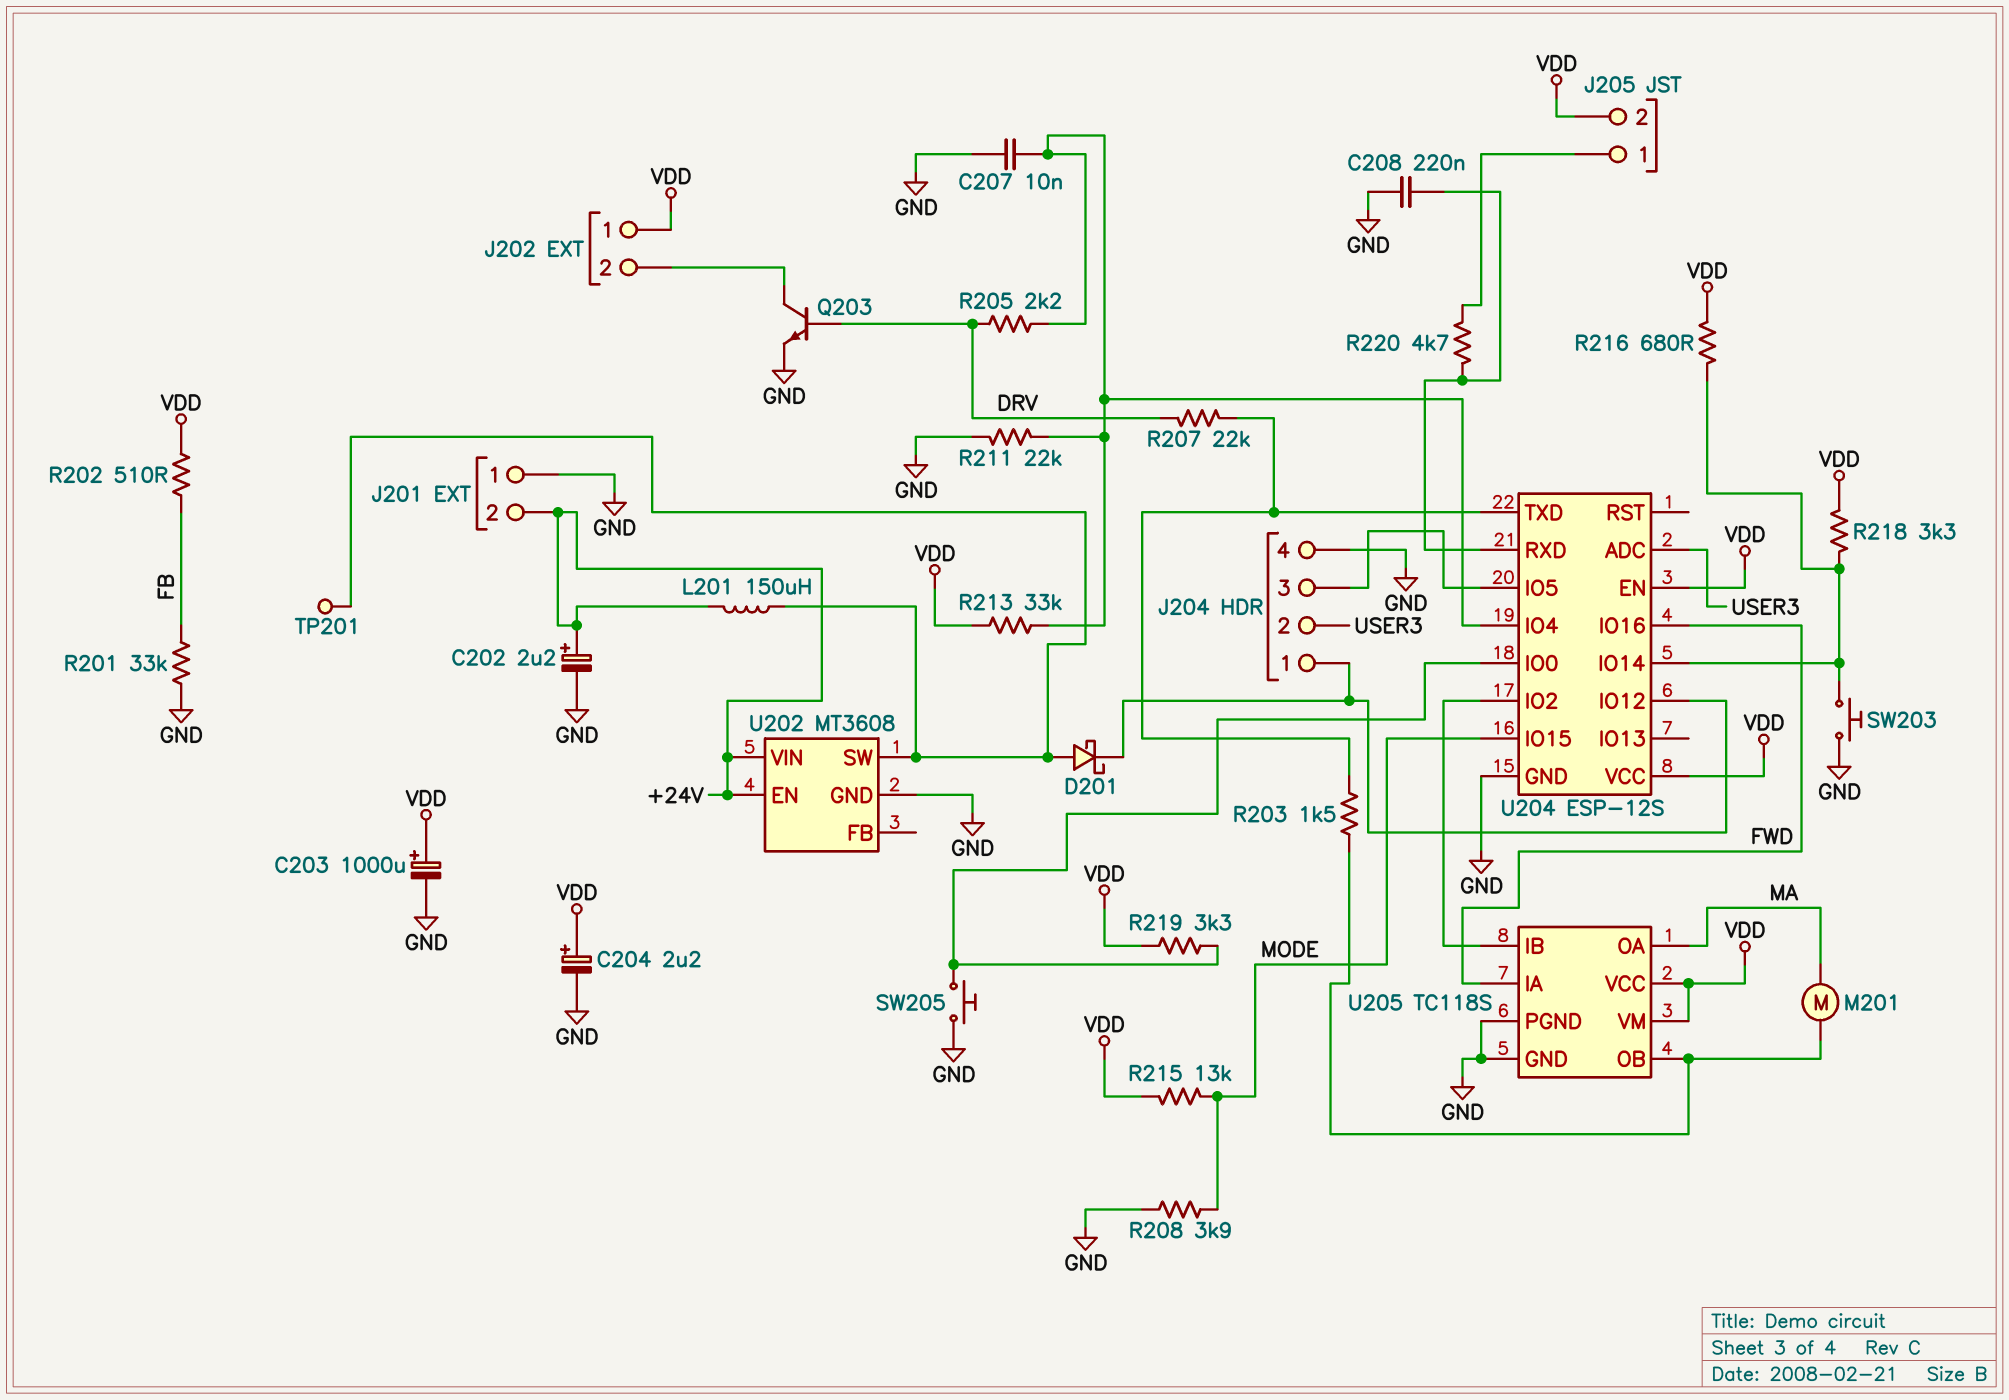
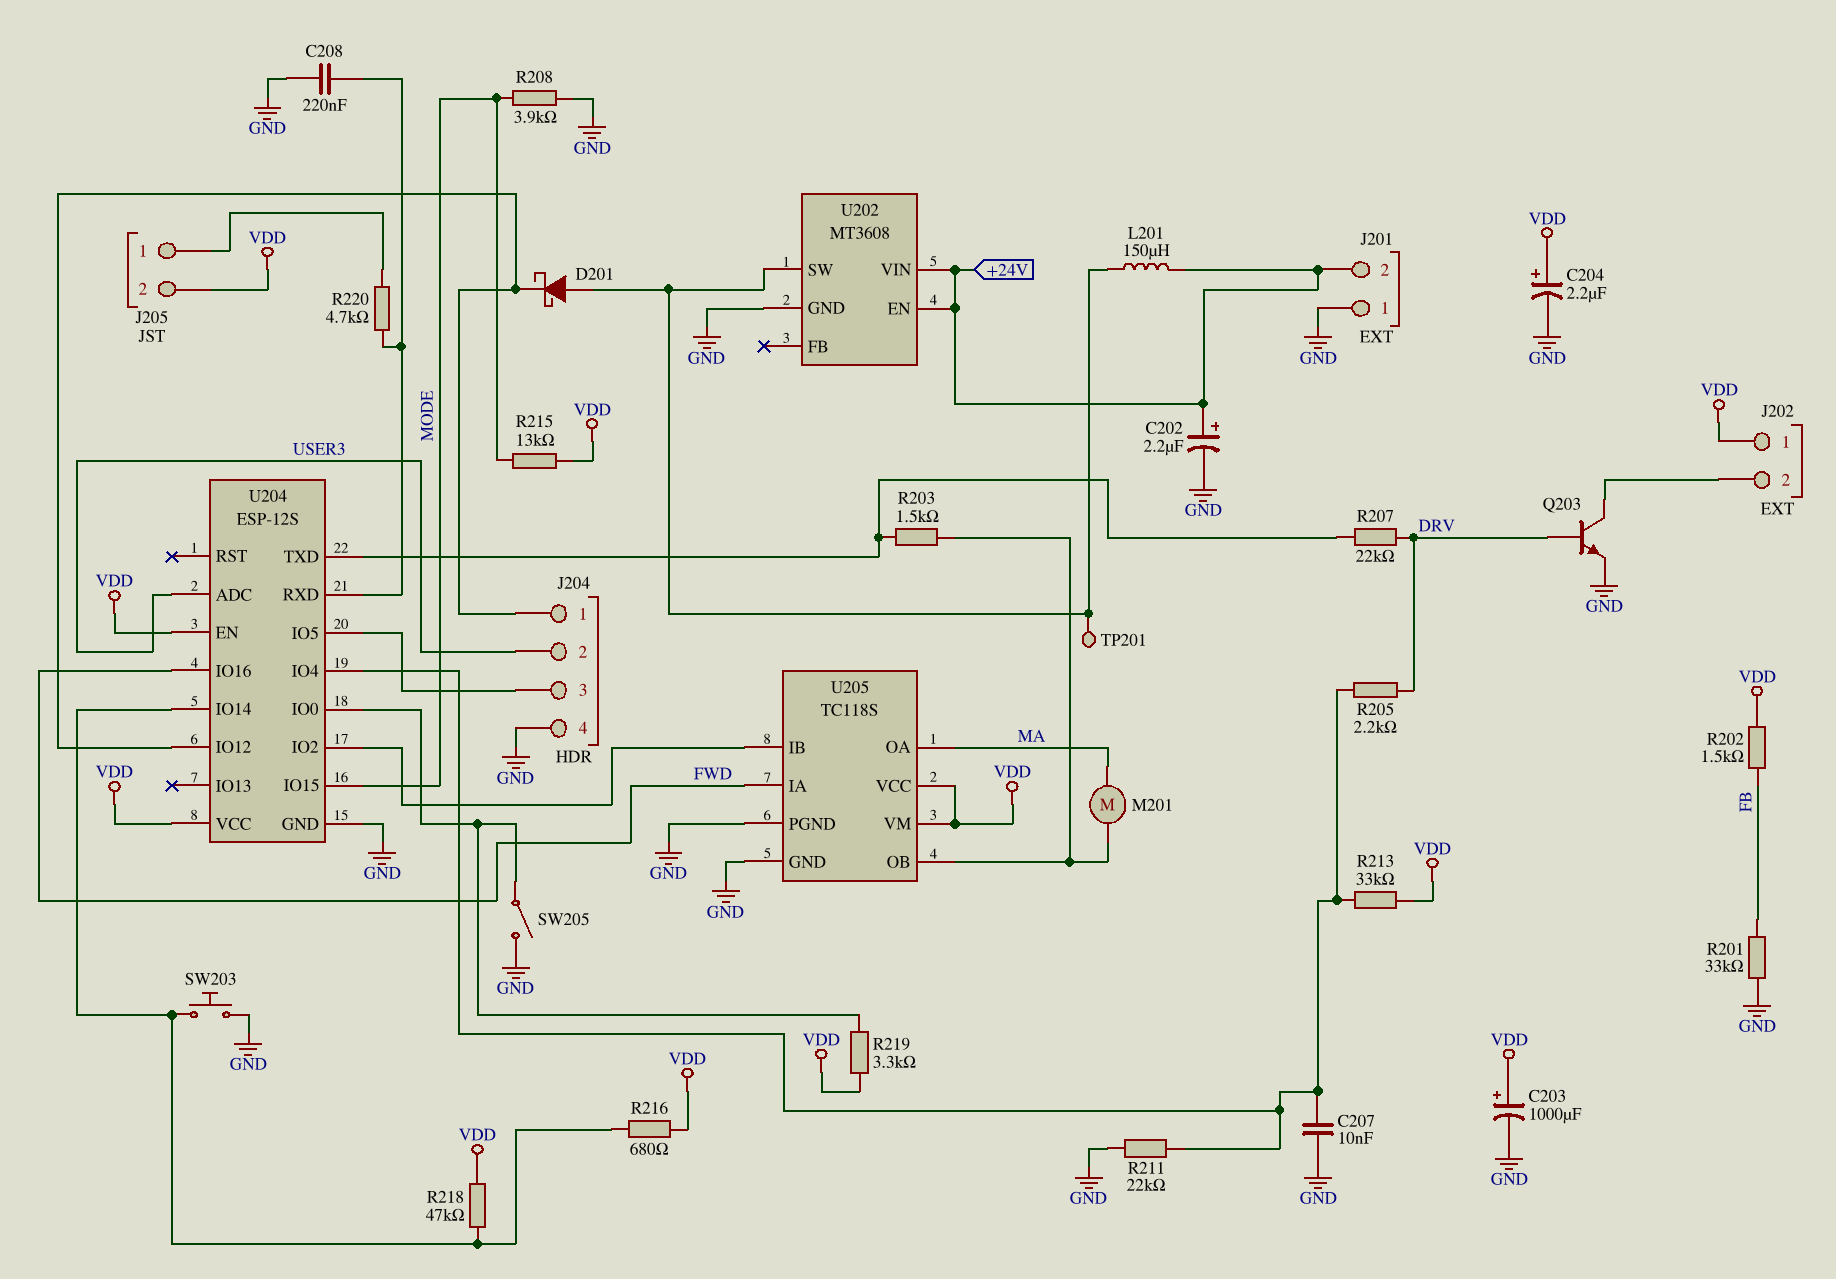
R202: 510 (FB, VDD) -> 1.5k (FB, VDD)
R218: 3.3k (U204/IO14, VDD) -> 47k (U204/IO14, VDD)
SW205: button (GND, U204/IO0) -> switch (GND, U204/IO0)

